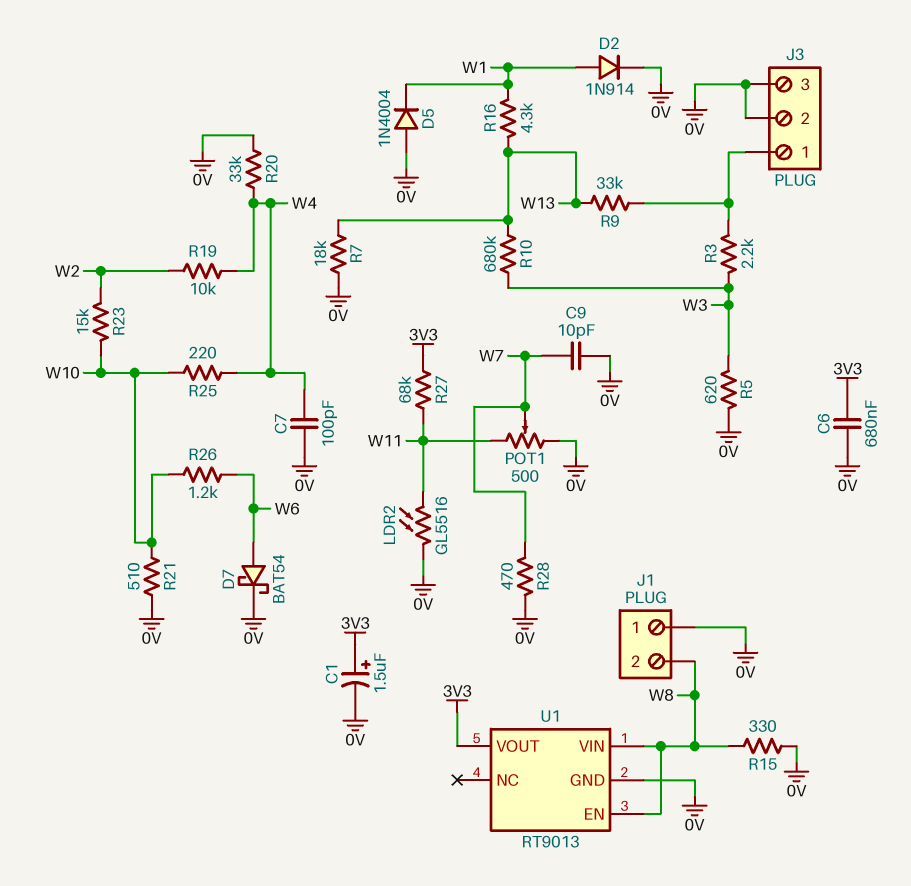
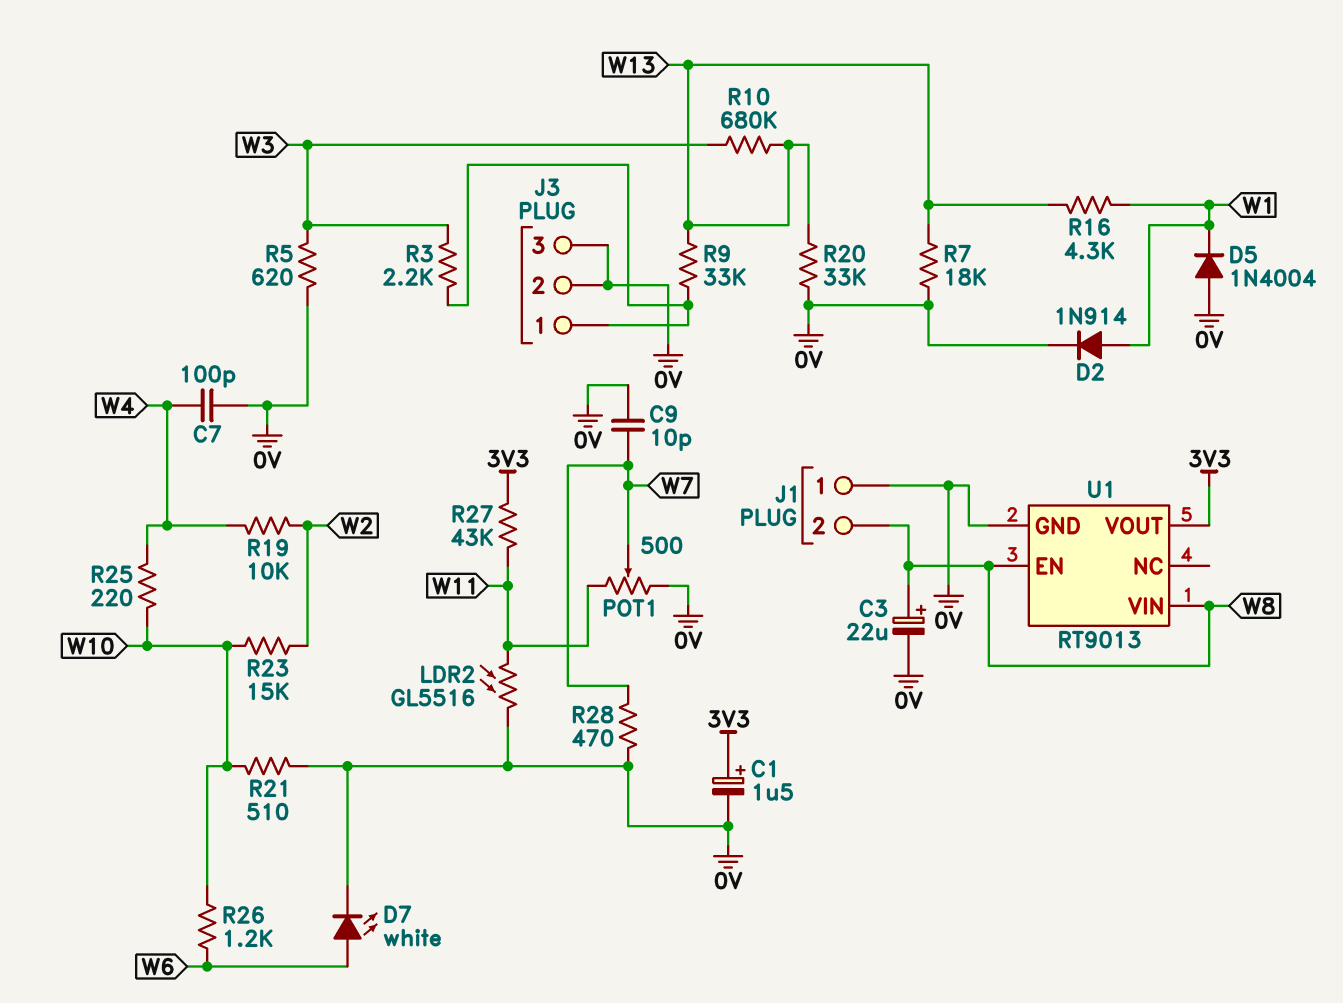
C3: none -> 22uF (plus W8, minus 0V)
C6: 680nF (0V, 3V3) -> none
D7: schottky BAT54 (A W6, K 0V) -> LED white (A W6, K 0V)
R15: 330 (0V, W8) -> none
R20: 33k (0V, W4) -> 33k (0V, W13)
R27: 68k (3V3, W11) -> 43k (3V3, W11)

